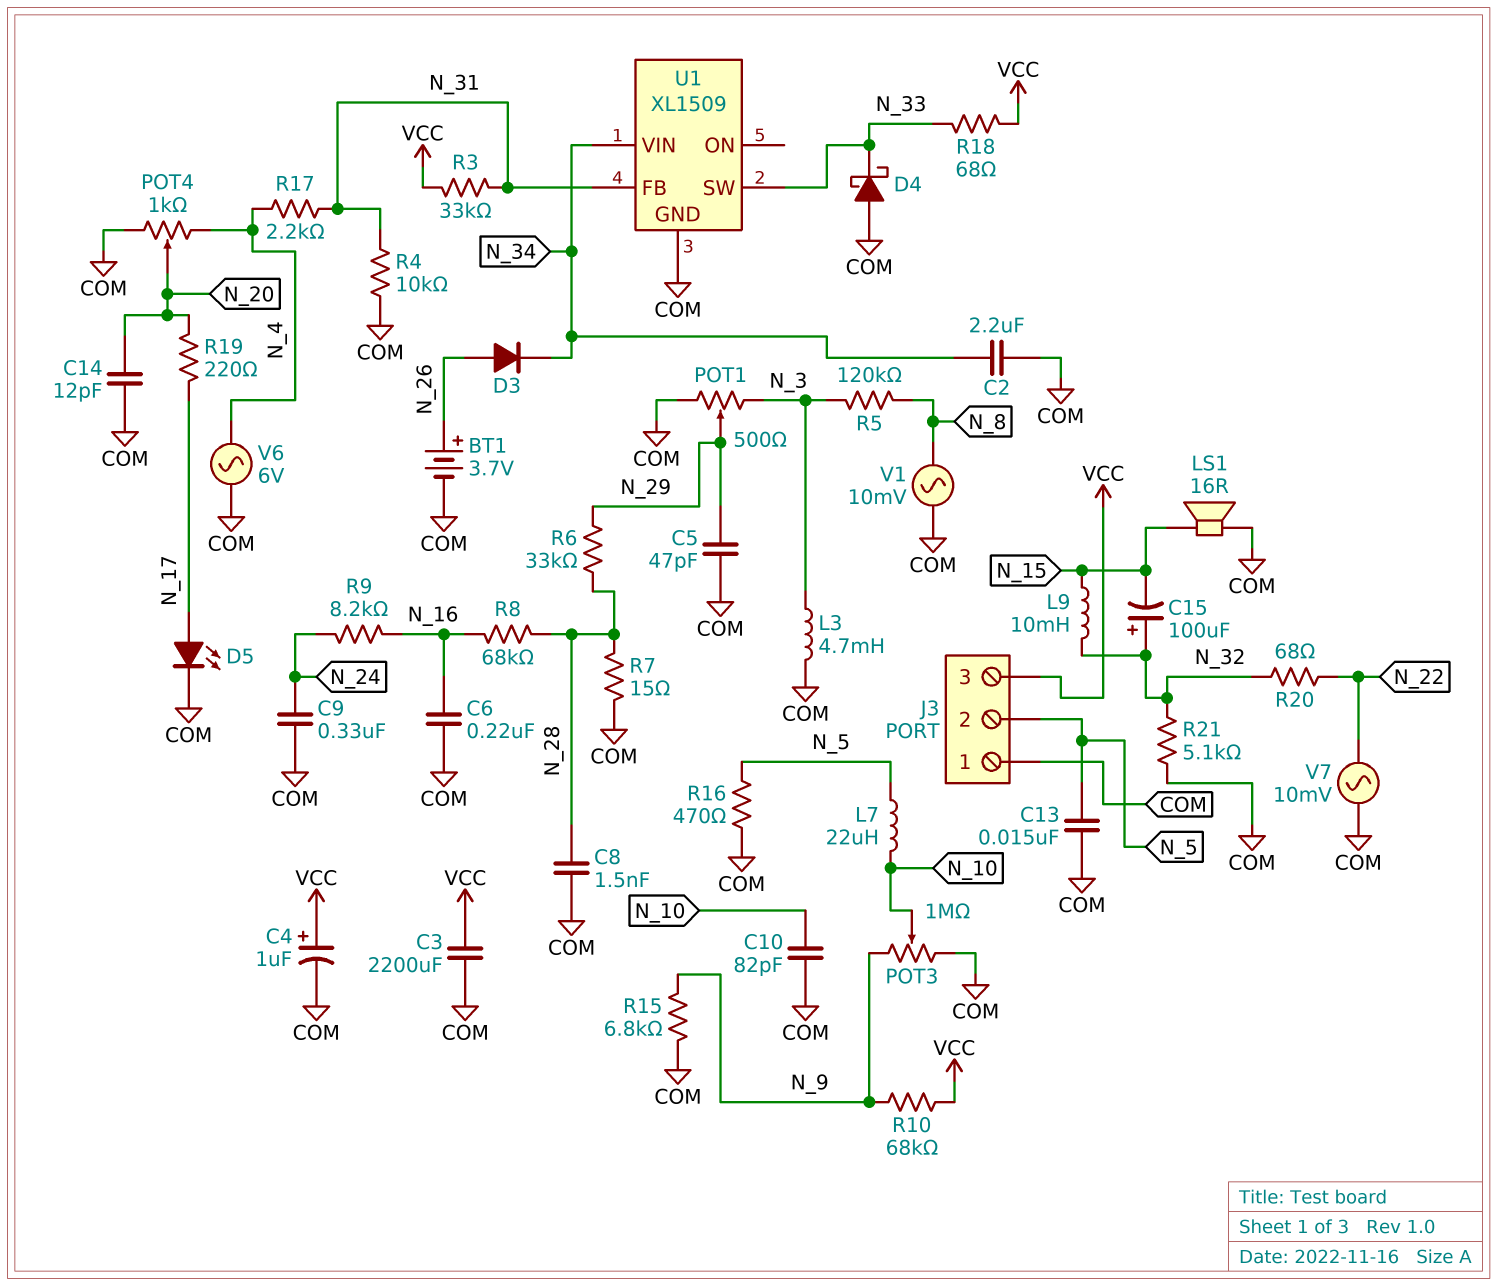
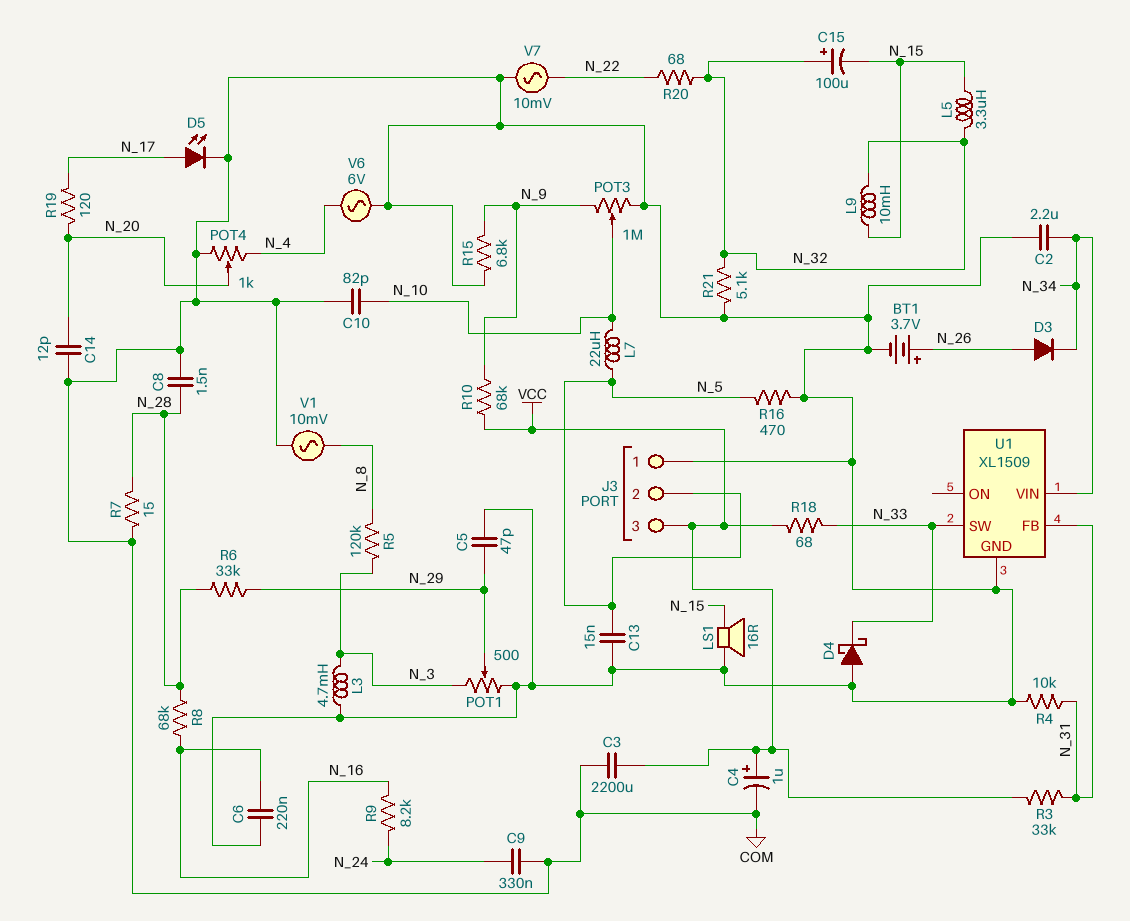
L5: none -> 3.3uH (N_15, N_32)
R17: 2.2k (N_4, N_31) -> none
R19: 220 (N_17, N_20) -> 120 (N_17, N_20)

